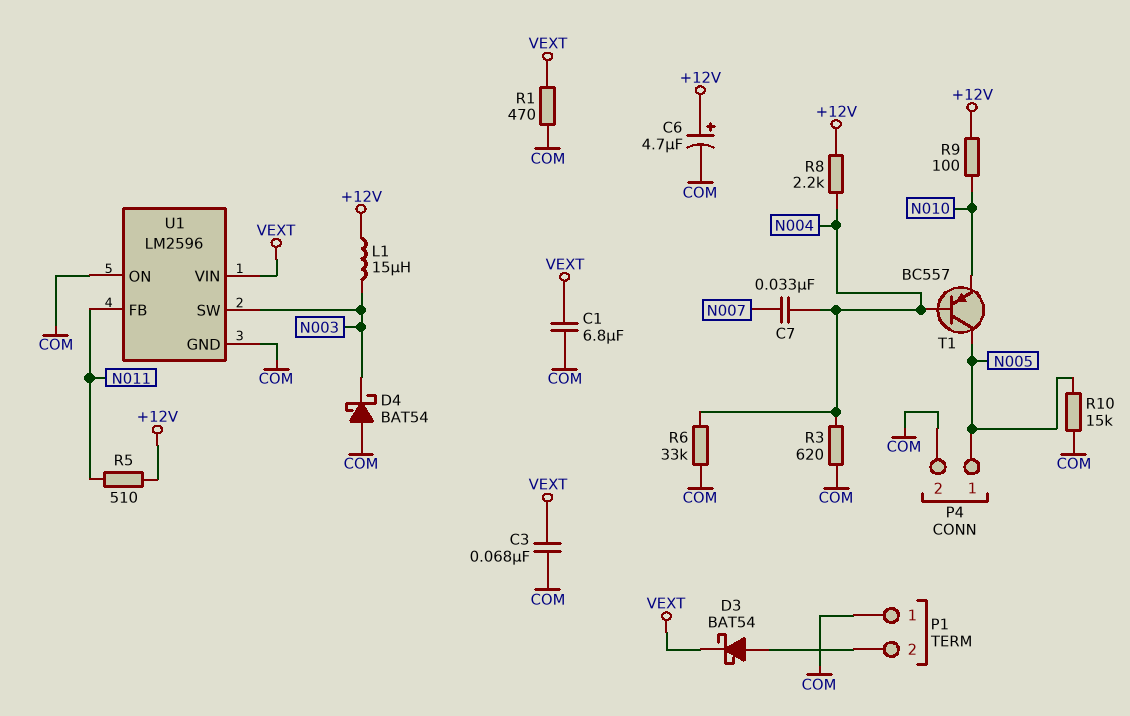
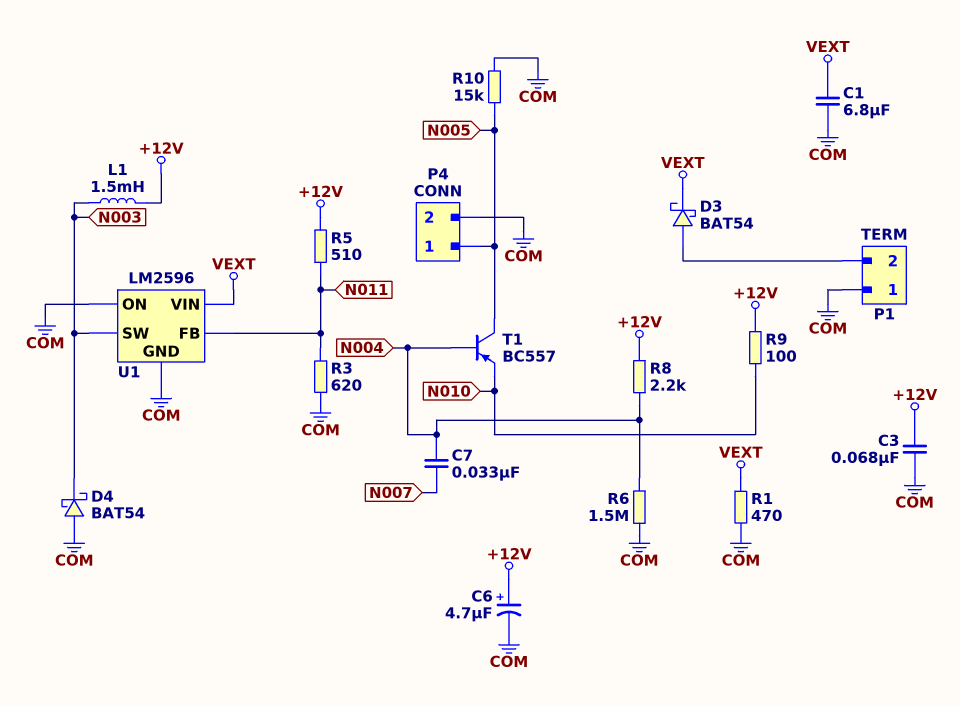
C3: 68nF (COM, VEXT) -> 68nF (+12V, COM)
L1: 15uH (+12V, N003) -> 1.5mH (+12V, N003)
R3: 620 (COM, N004) -> 620 (COM, N011)
R6: 33k (COM, N004) -> 1.5M (COM, N004)

